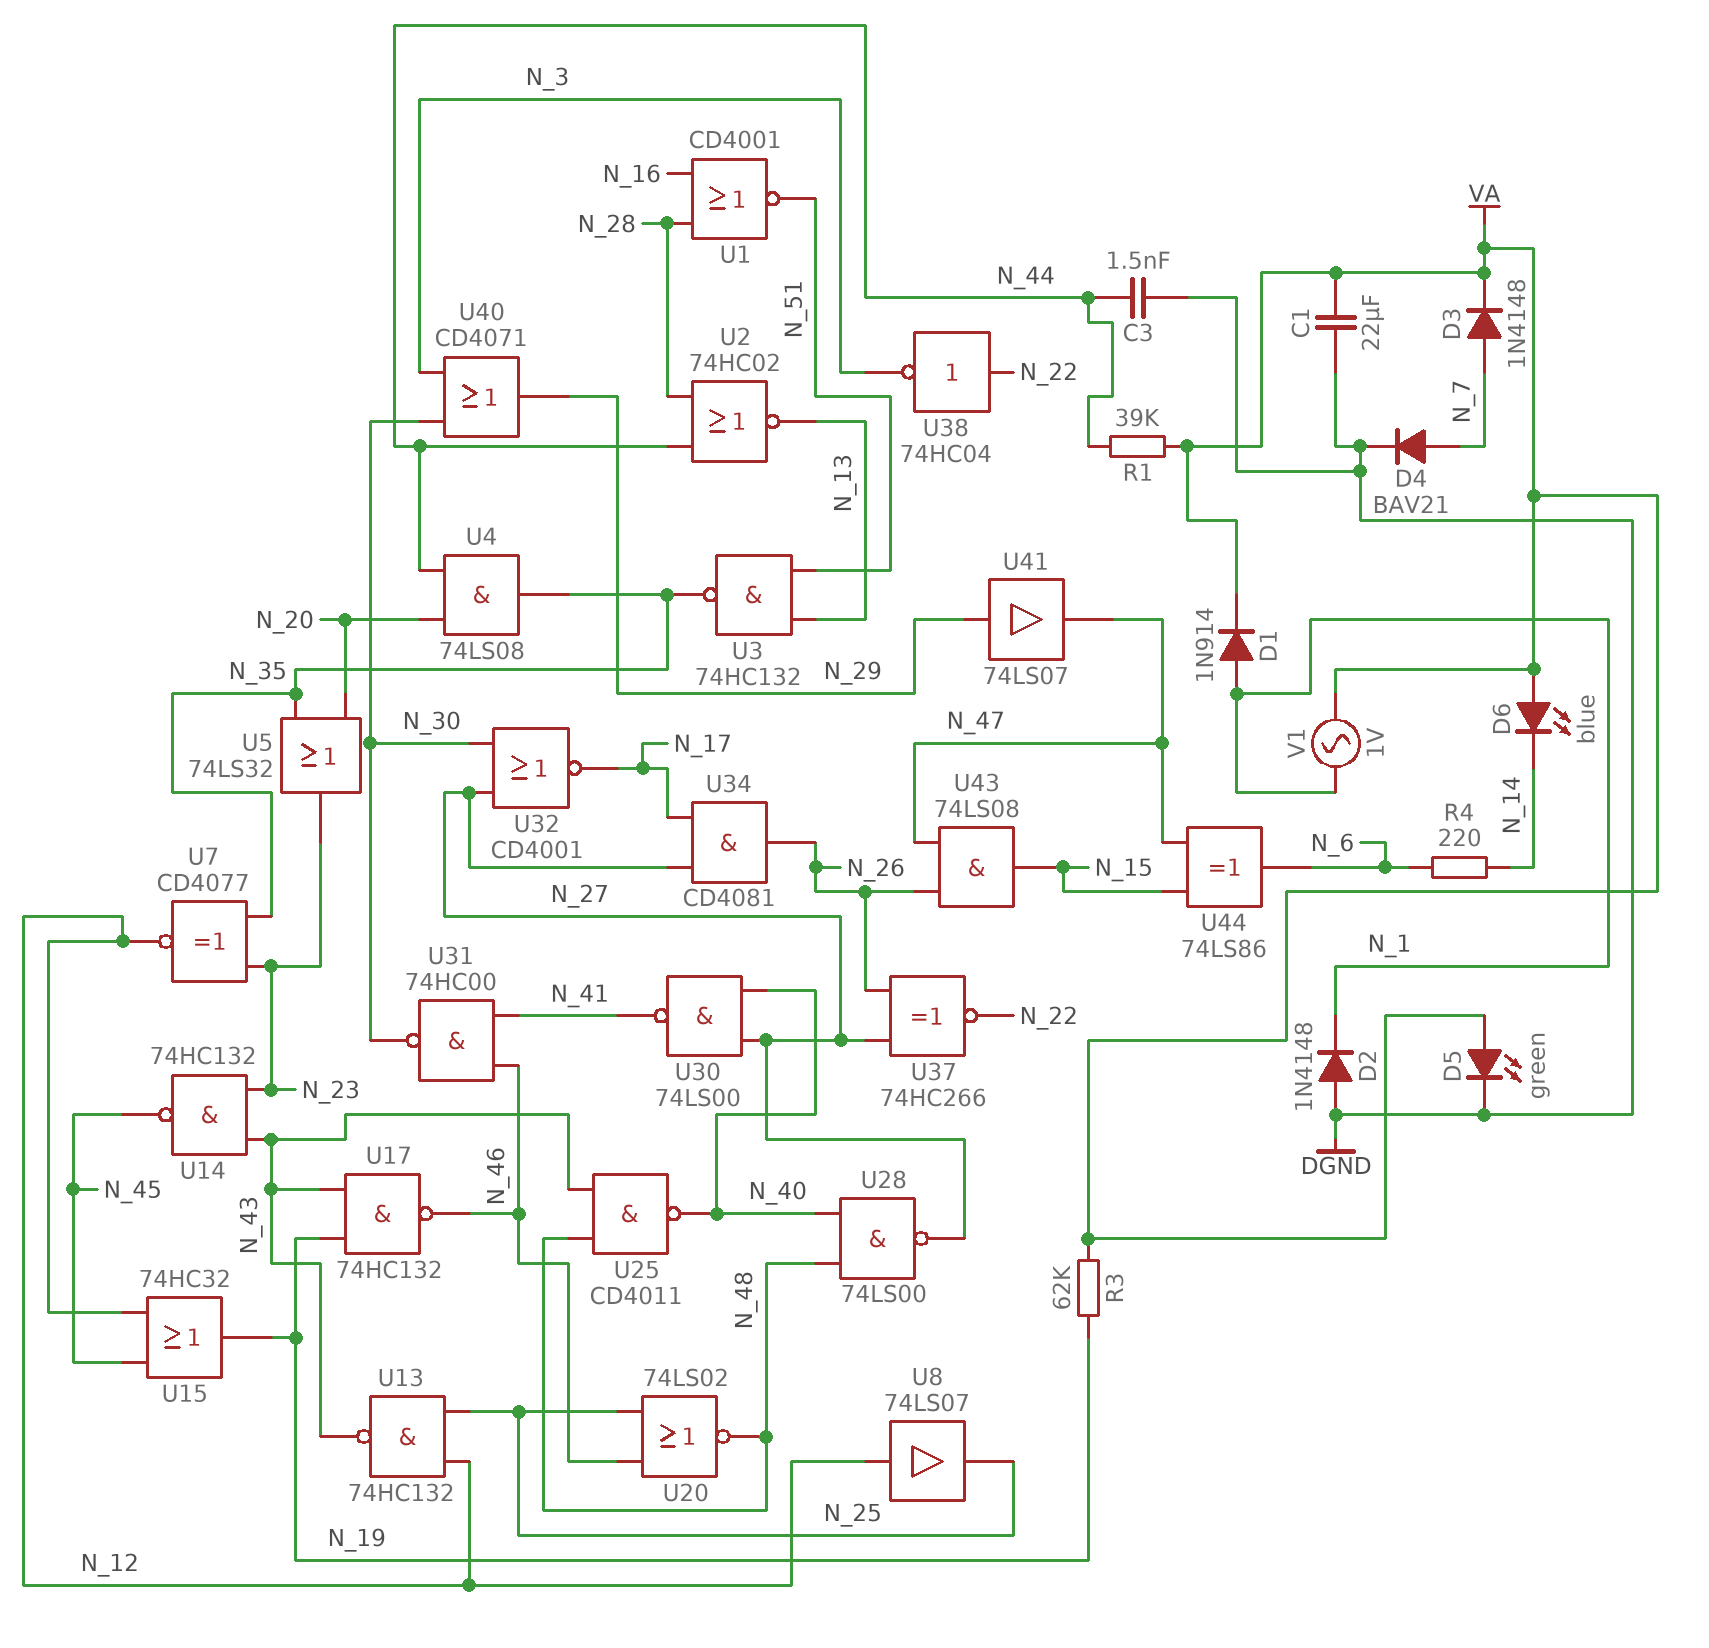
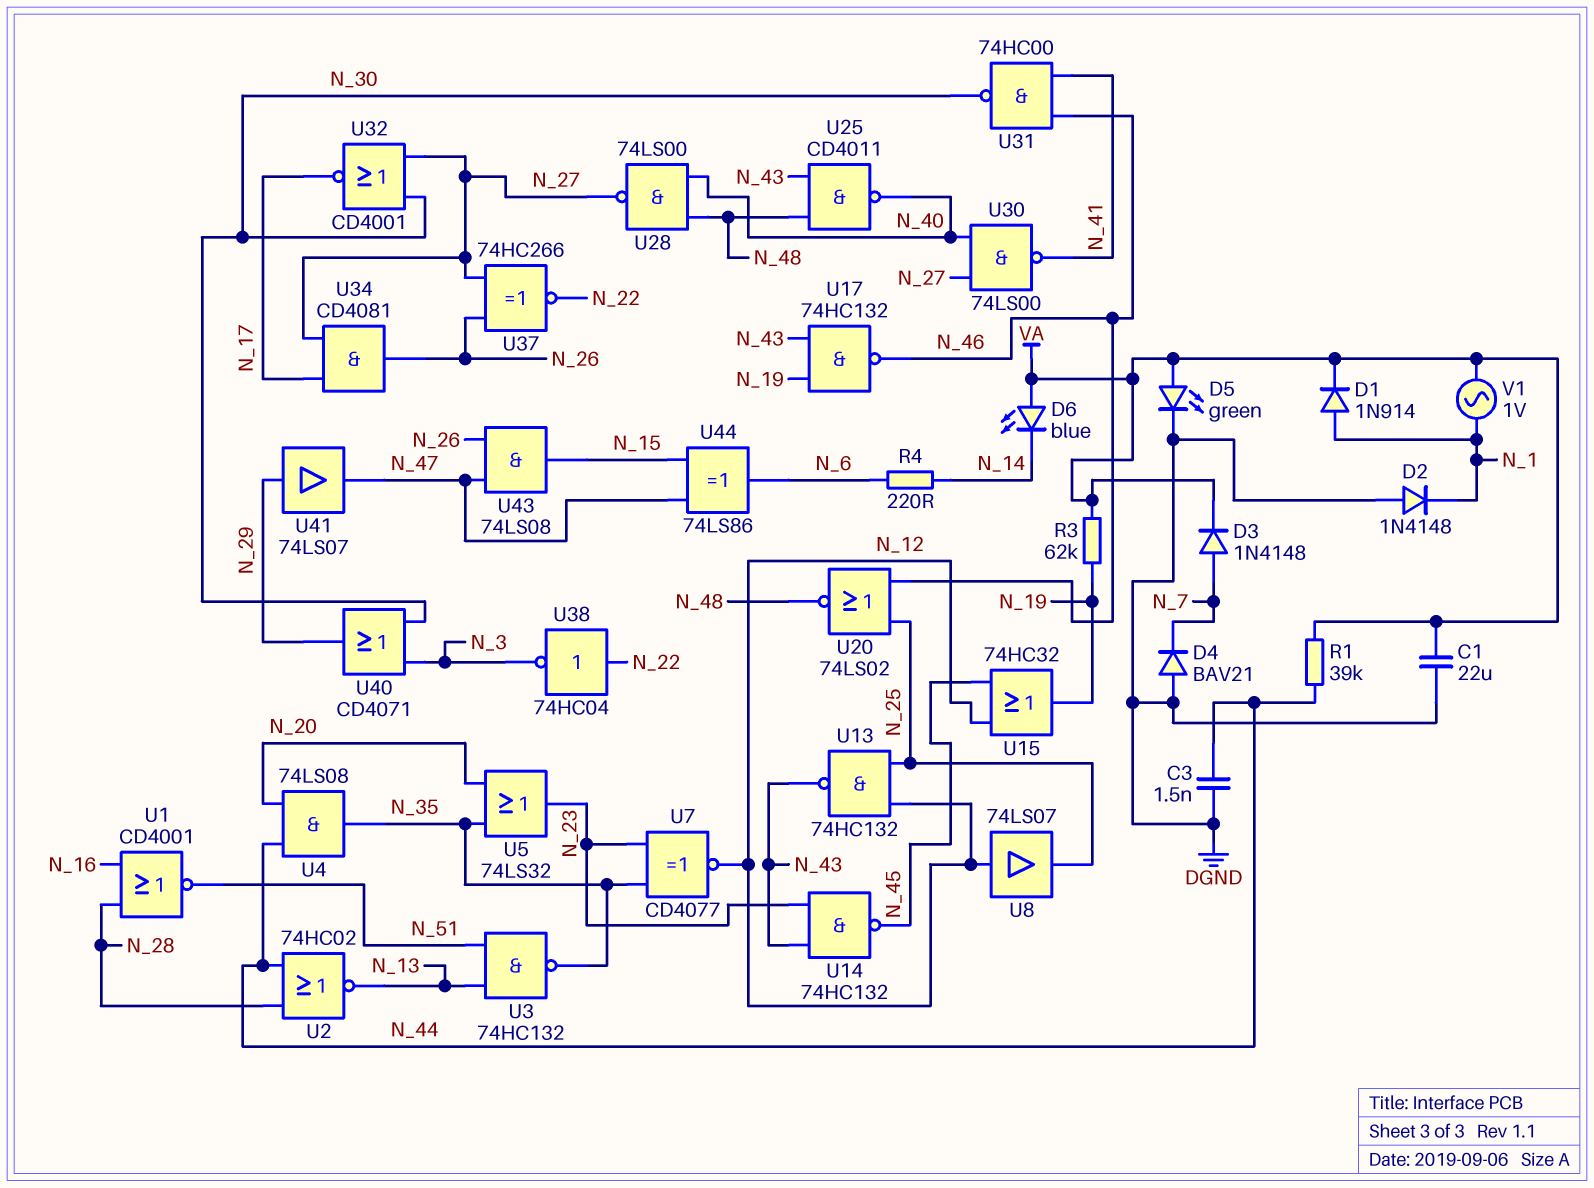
D4: diode BAV21 (A N_7, K DGND) -> diode BAV21 (A DGND, K N_7)

